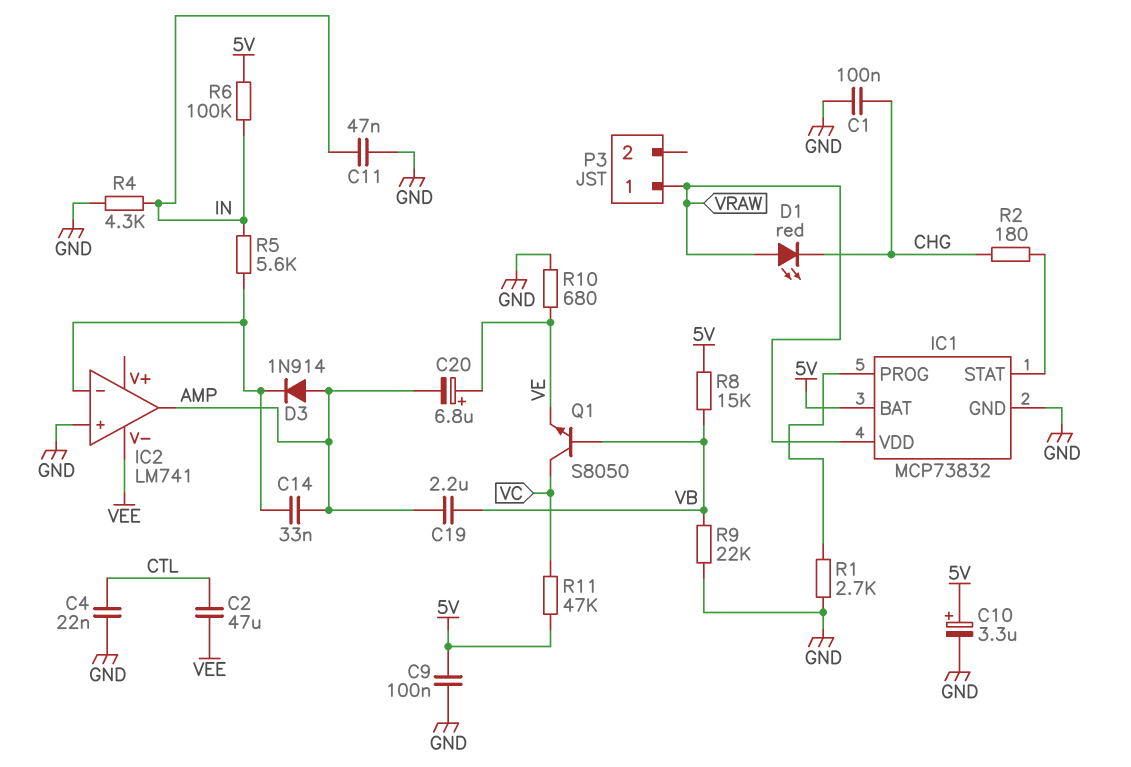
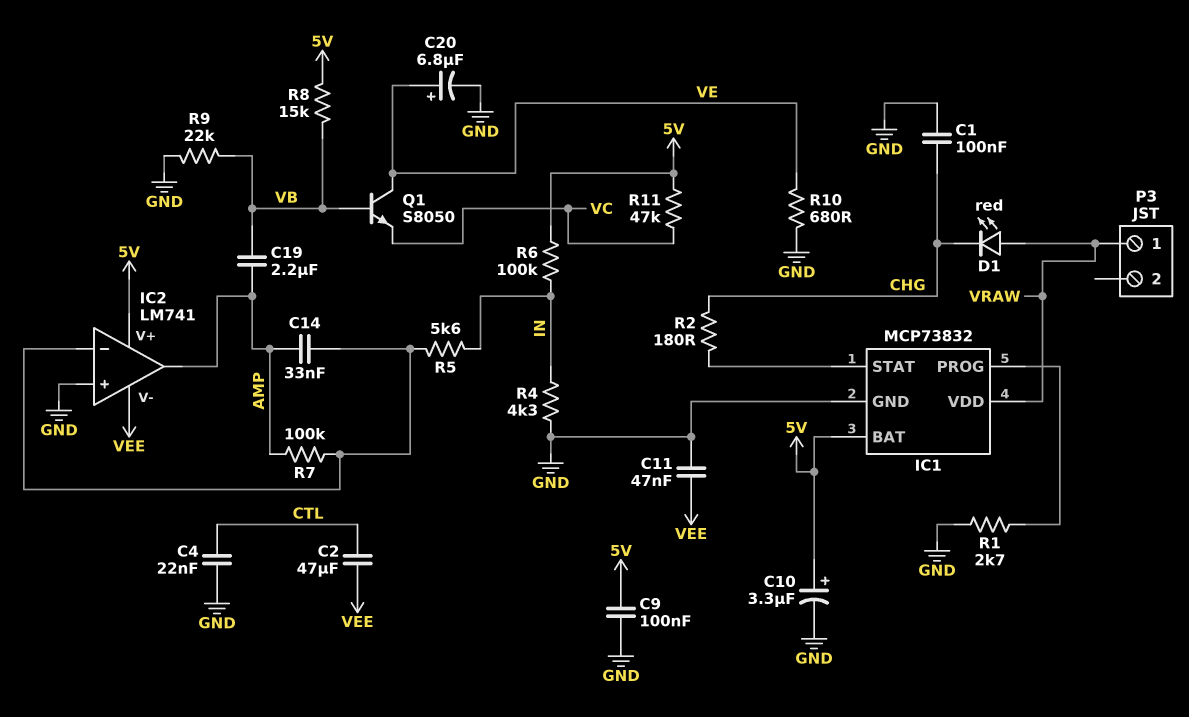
C11: 47nF (GND, IN) -> 47nF (GND, VEE)
C20: 6.8uF (plus VE, minus AMP) -> 6.8uF (plus VE, minus GND)
D3: diode 1N914 (A AMP, K IC2/in-) -> none
IC2 pin V+: none -> 5V
Q1: NPN S8050 (B VB, C VC, E VE) -> NPN S8050 (B VB, C VE, E VC)
R7: none -> 100k (AMP, IC2/in-)

